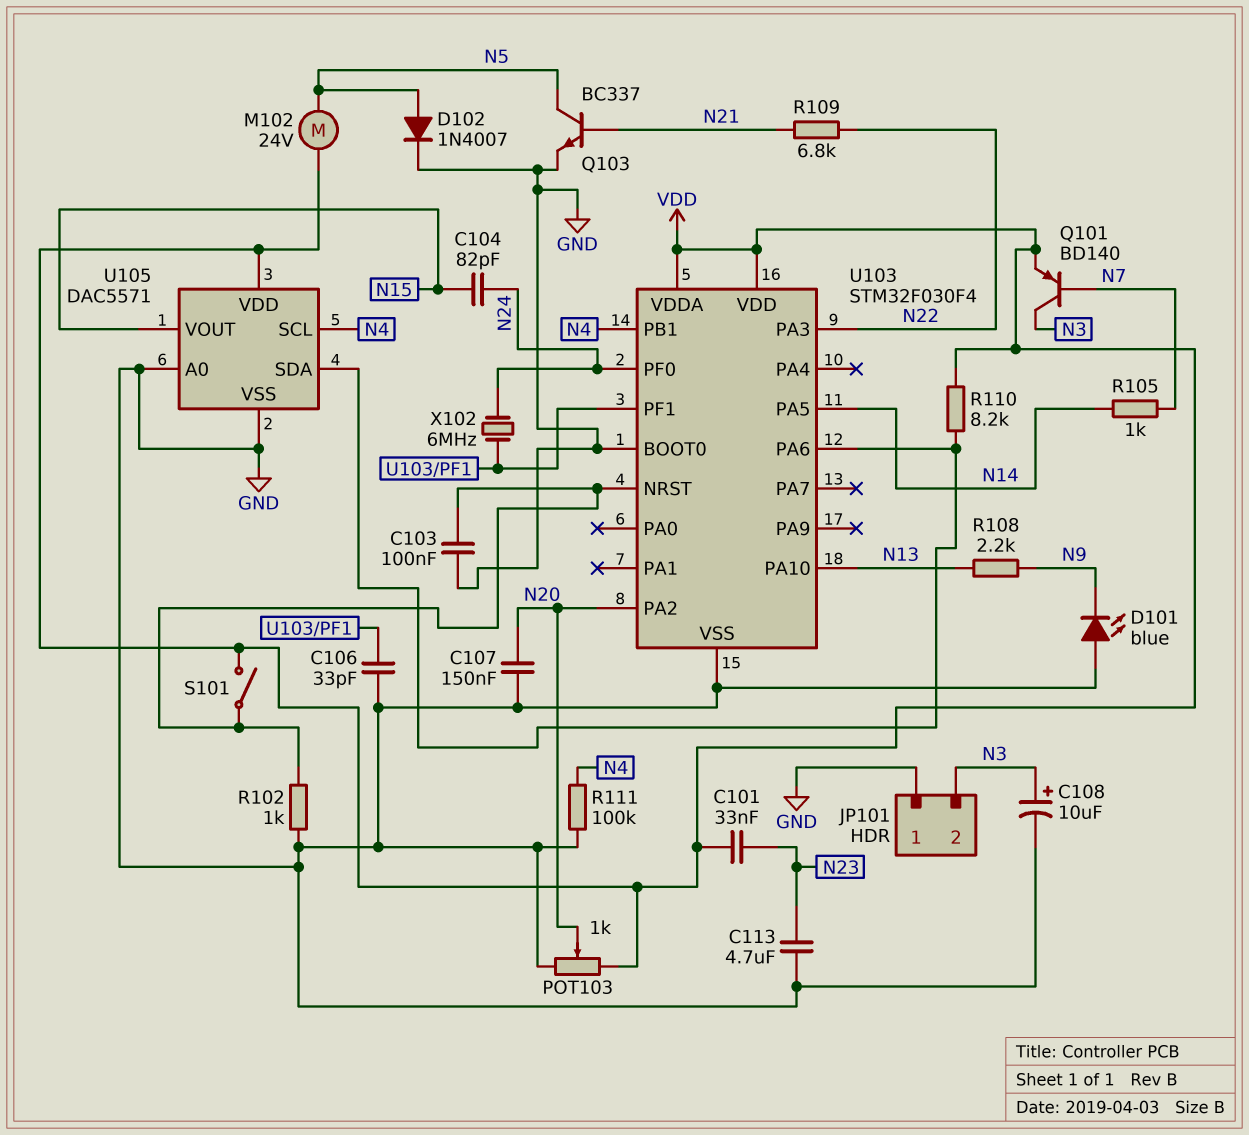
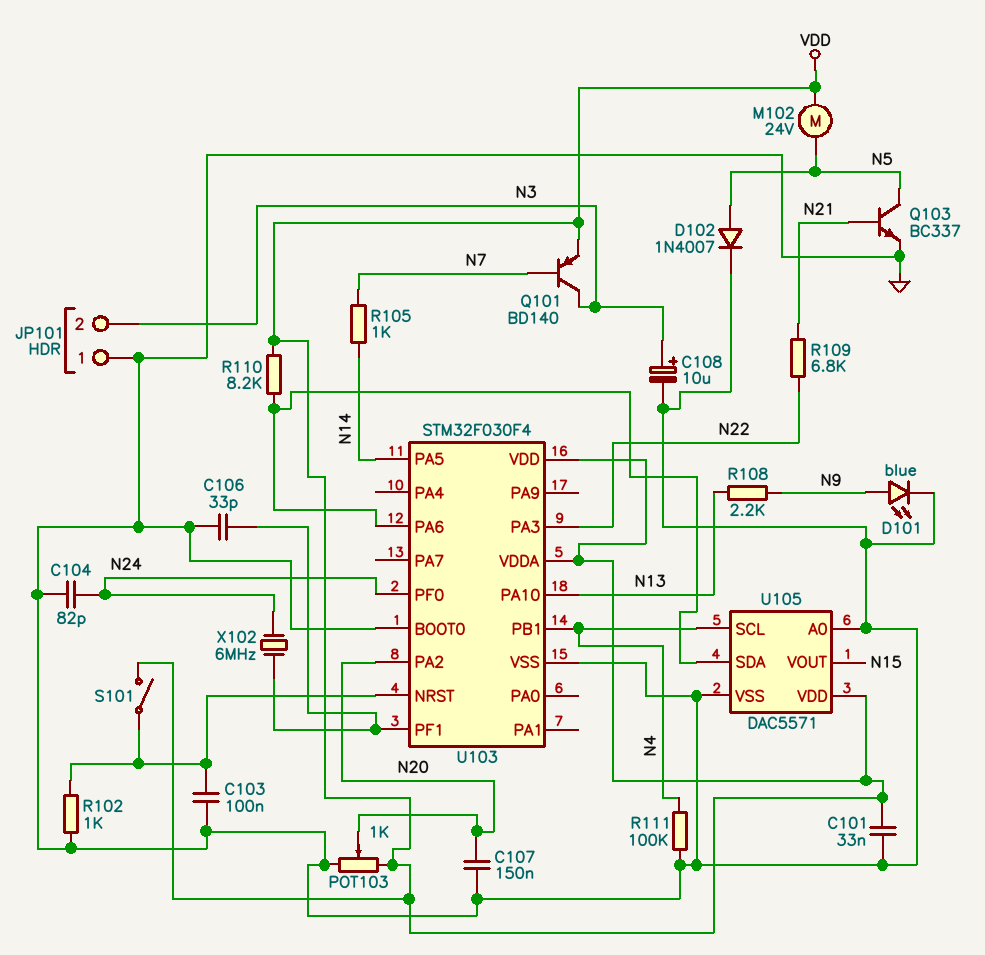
C101: 33nF (N23, VDD) -> 33nF (GND, VDD)
C104: 82pF (N15, N24) -> 82pF (GND, N24)
C113: 4.7uF (GND, N23) -> none
D101: LED blue (A GND, K N9) -> LED blue (A N9, K GND)

